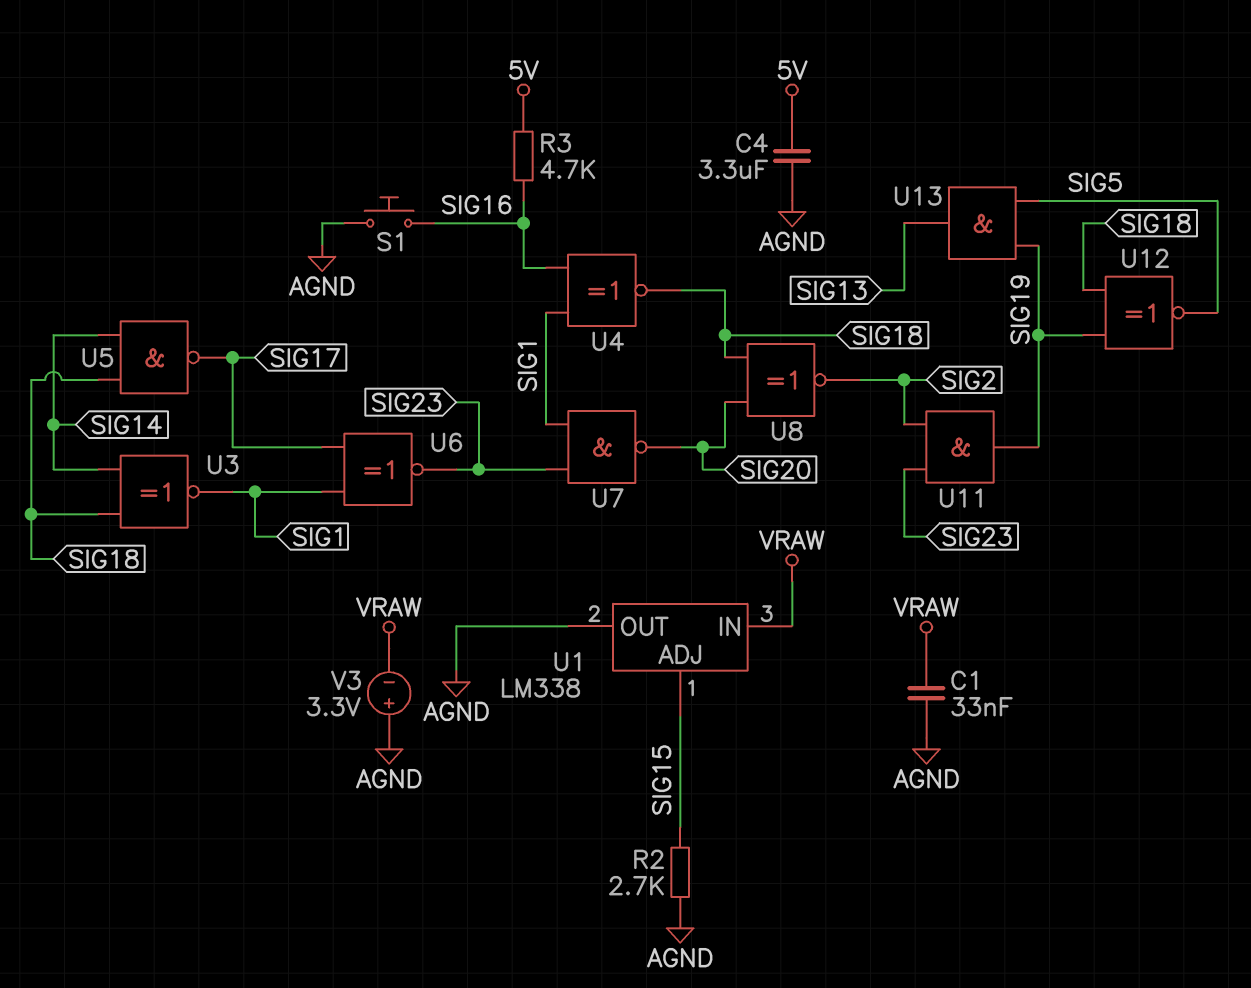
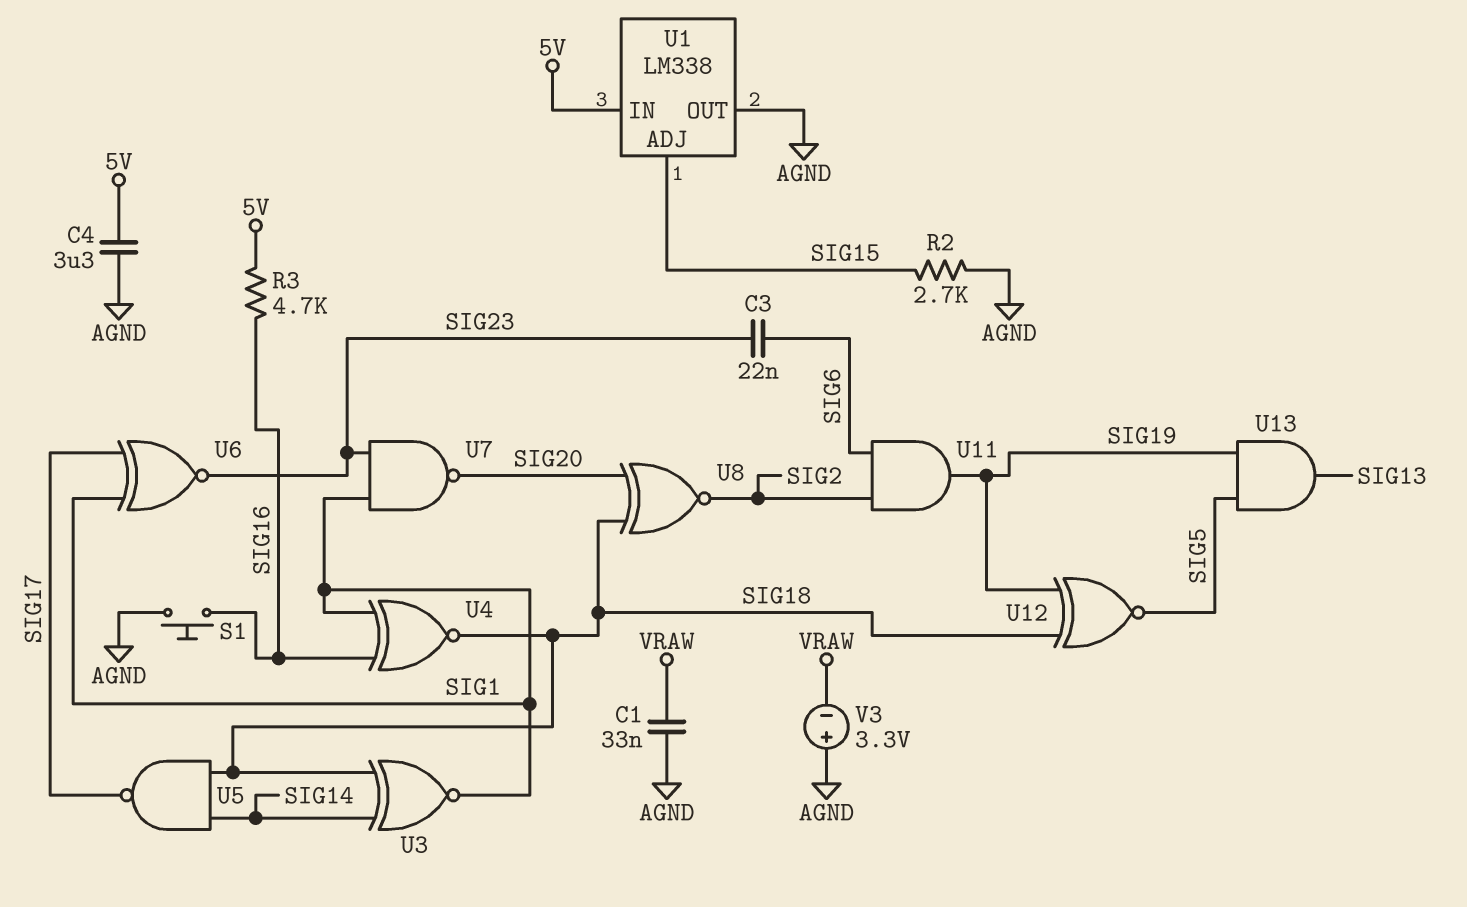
C3: none -> 22nF (SIG6, SIG23)
U1 pin IN: VRAW -> 5V
U11: AND (in SIG2, in SIG23, out SIG19) -> AND (in SIG2, in SIG6, out SIG19)

